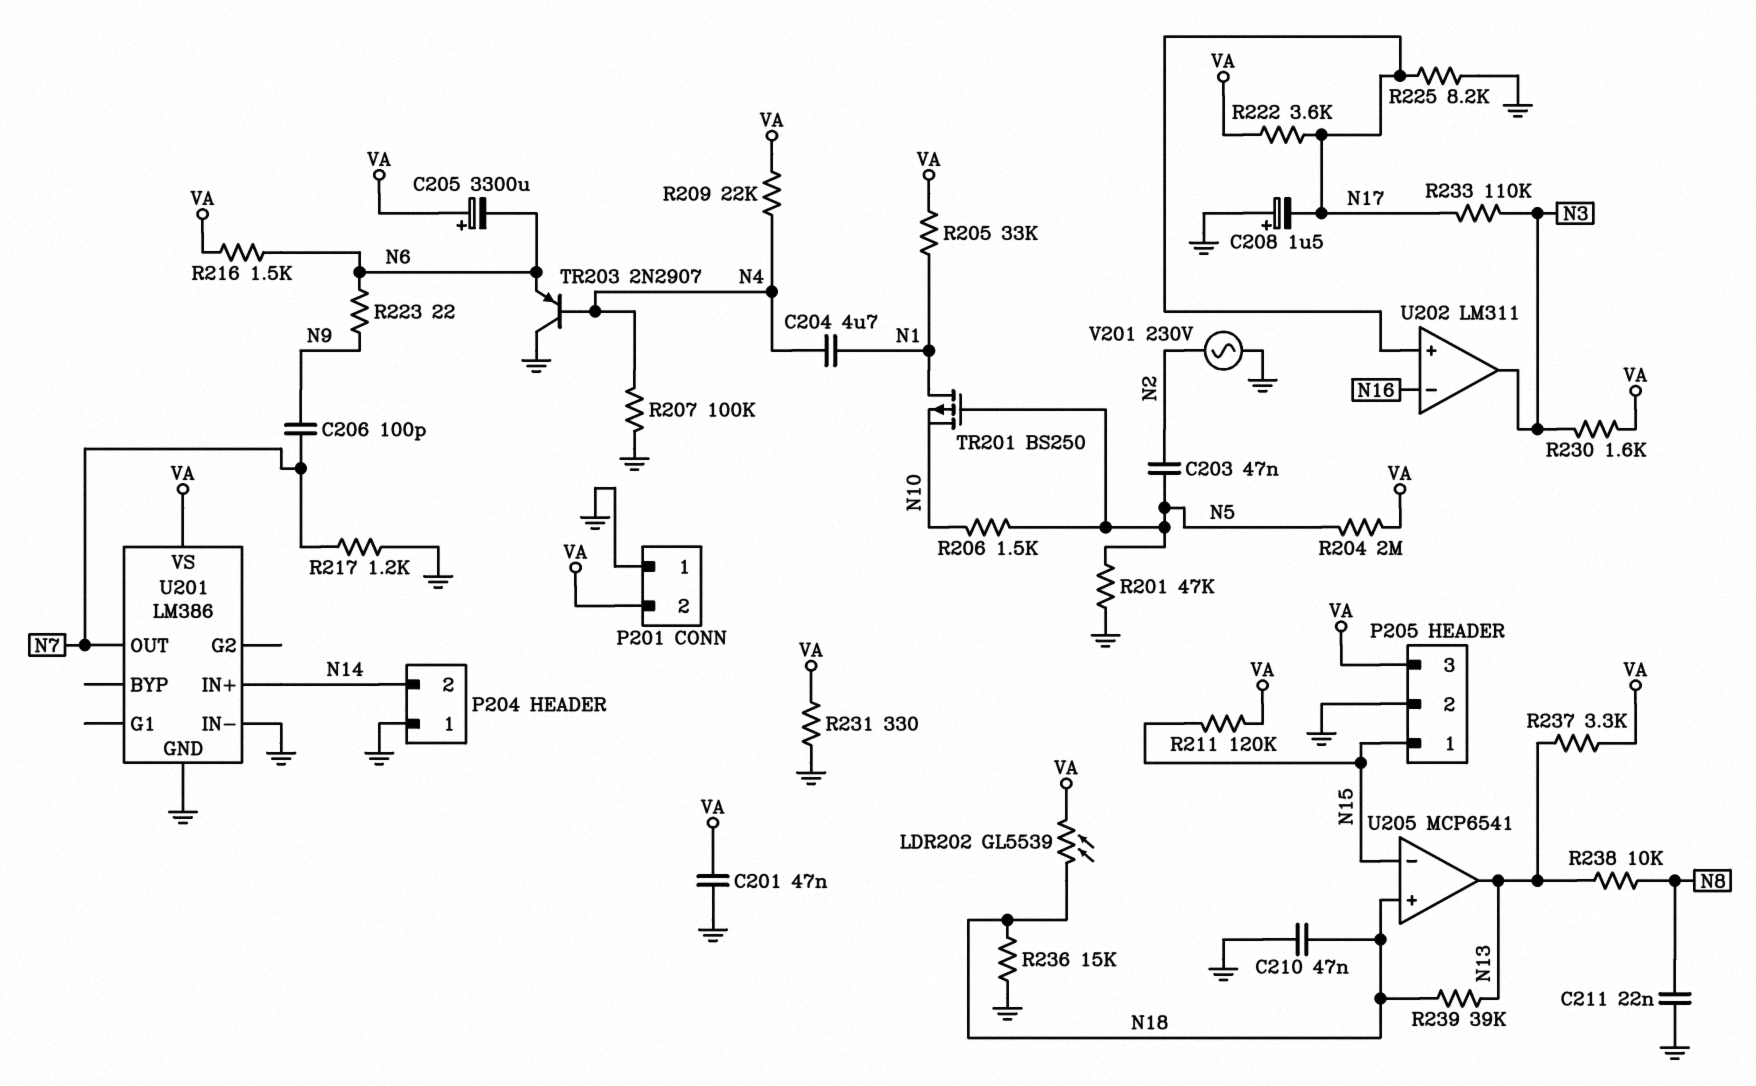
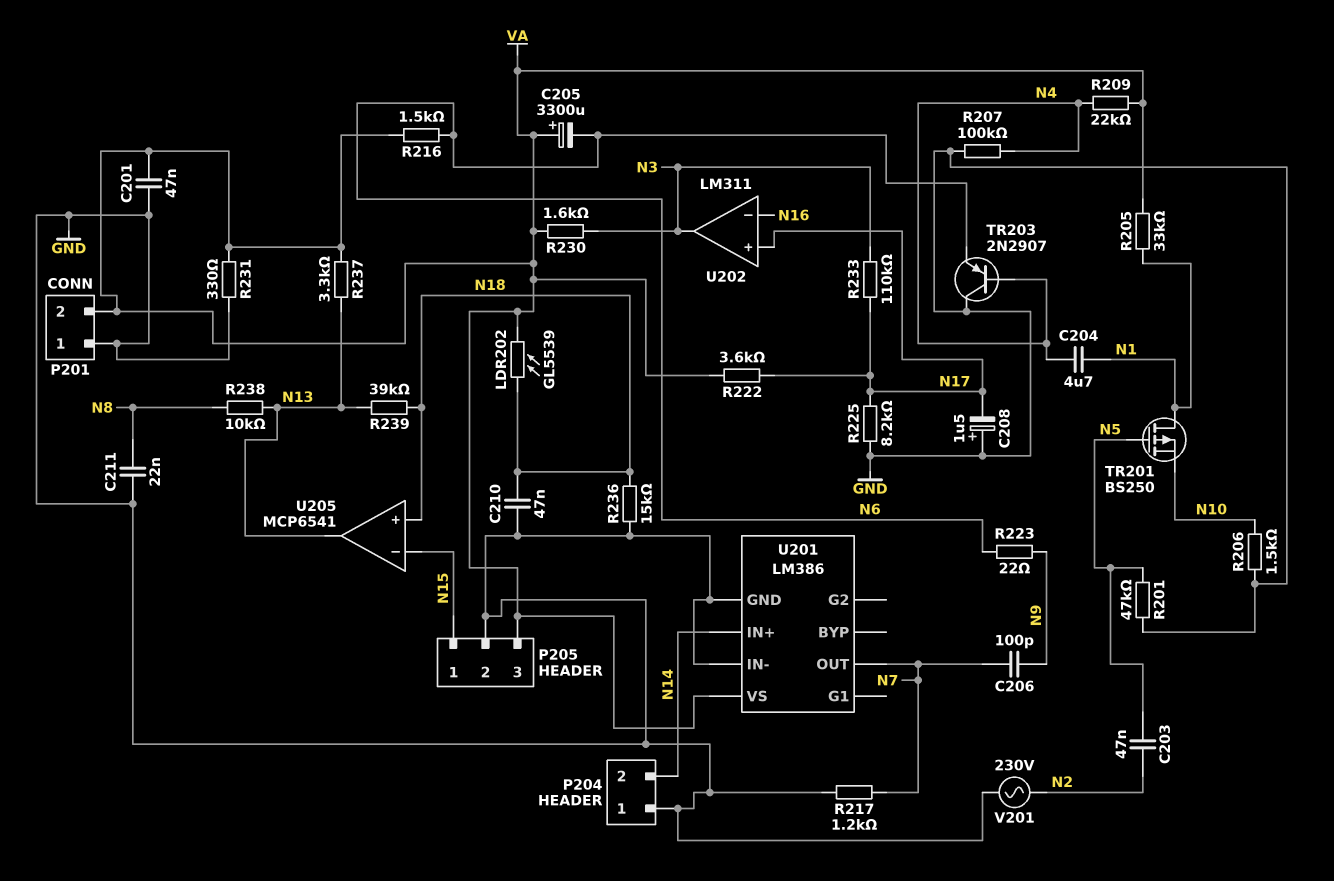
R204: 2M (N5, VA) -> none
R206: 1.5k (N5, N10) -> 1.5k (GND, N10)
R211: 120k (N15, VA) -> none

